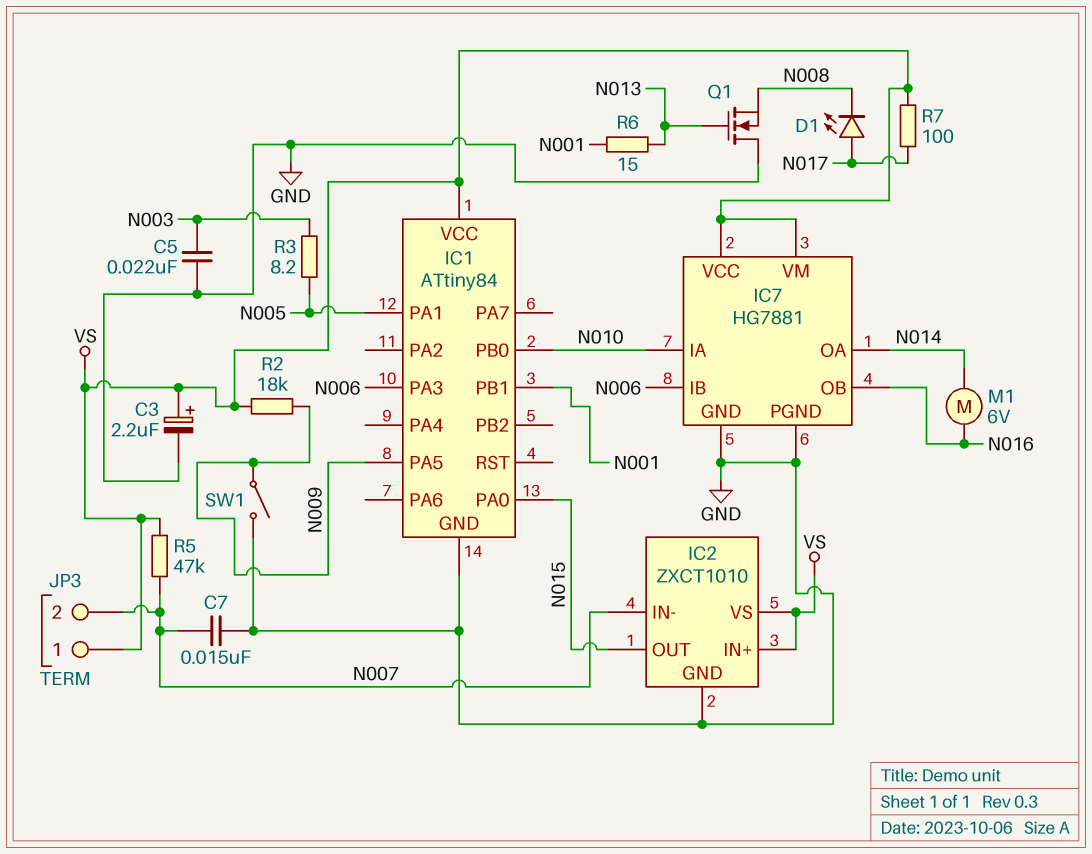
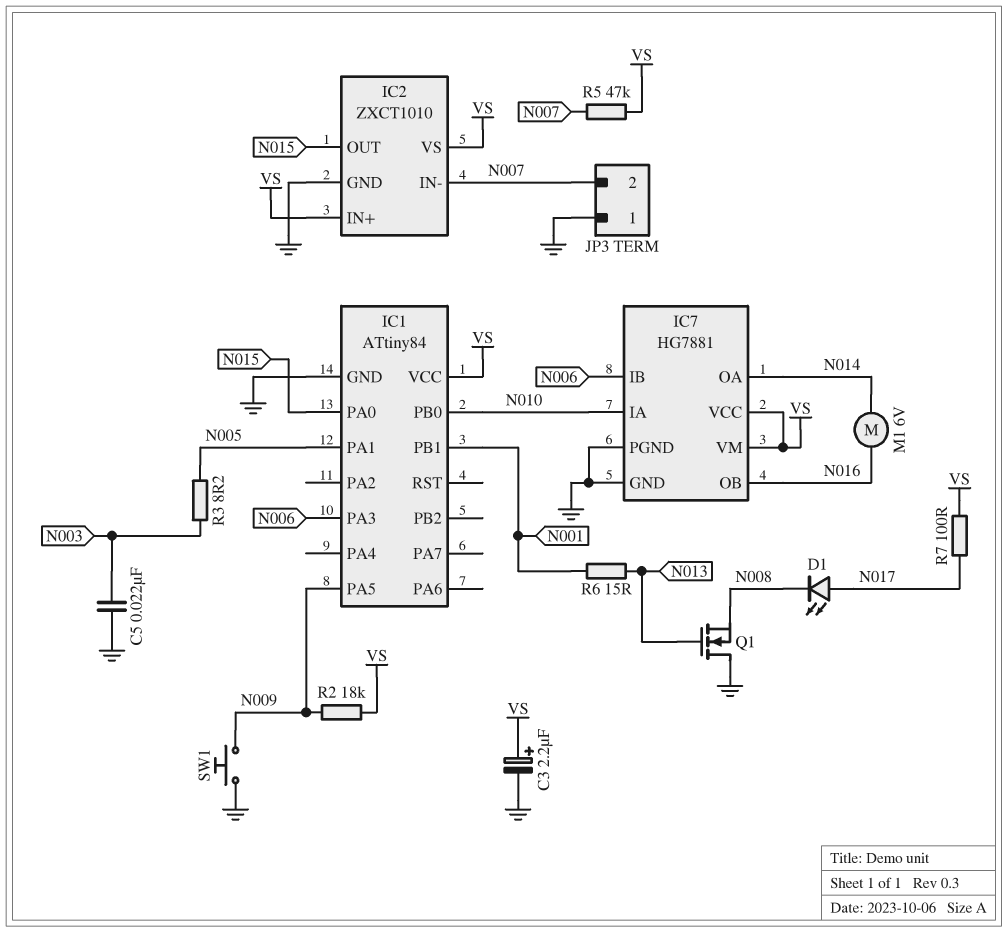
C7: 15nF (GND, N007) -> none
JP3 pin 1: VS -> GND
SW1: switch (GND, N009) -> button (GND, N009)

